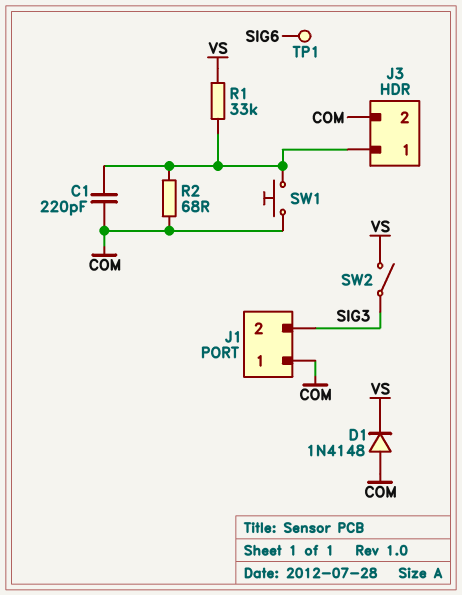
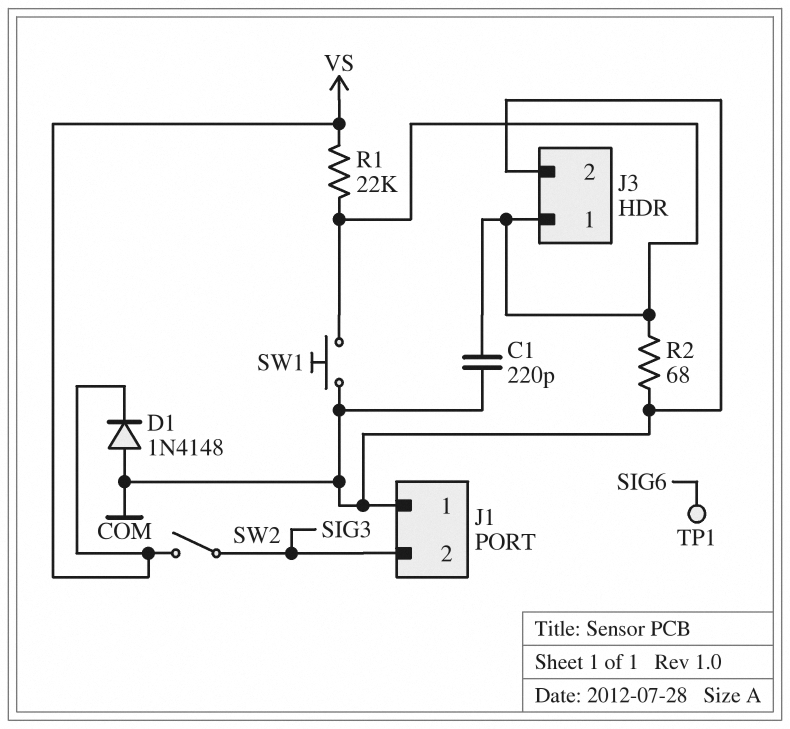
R1: 33k (J3/1, VS) -> 22k (J3/1, VS)

